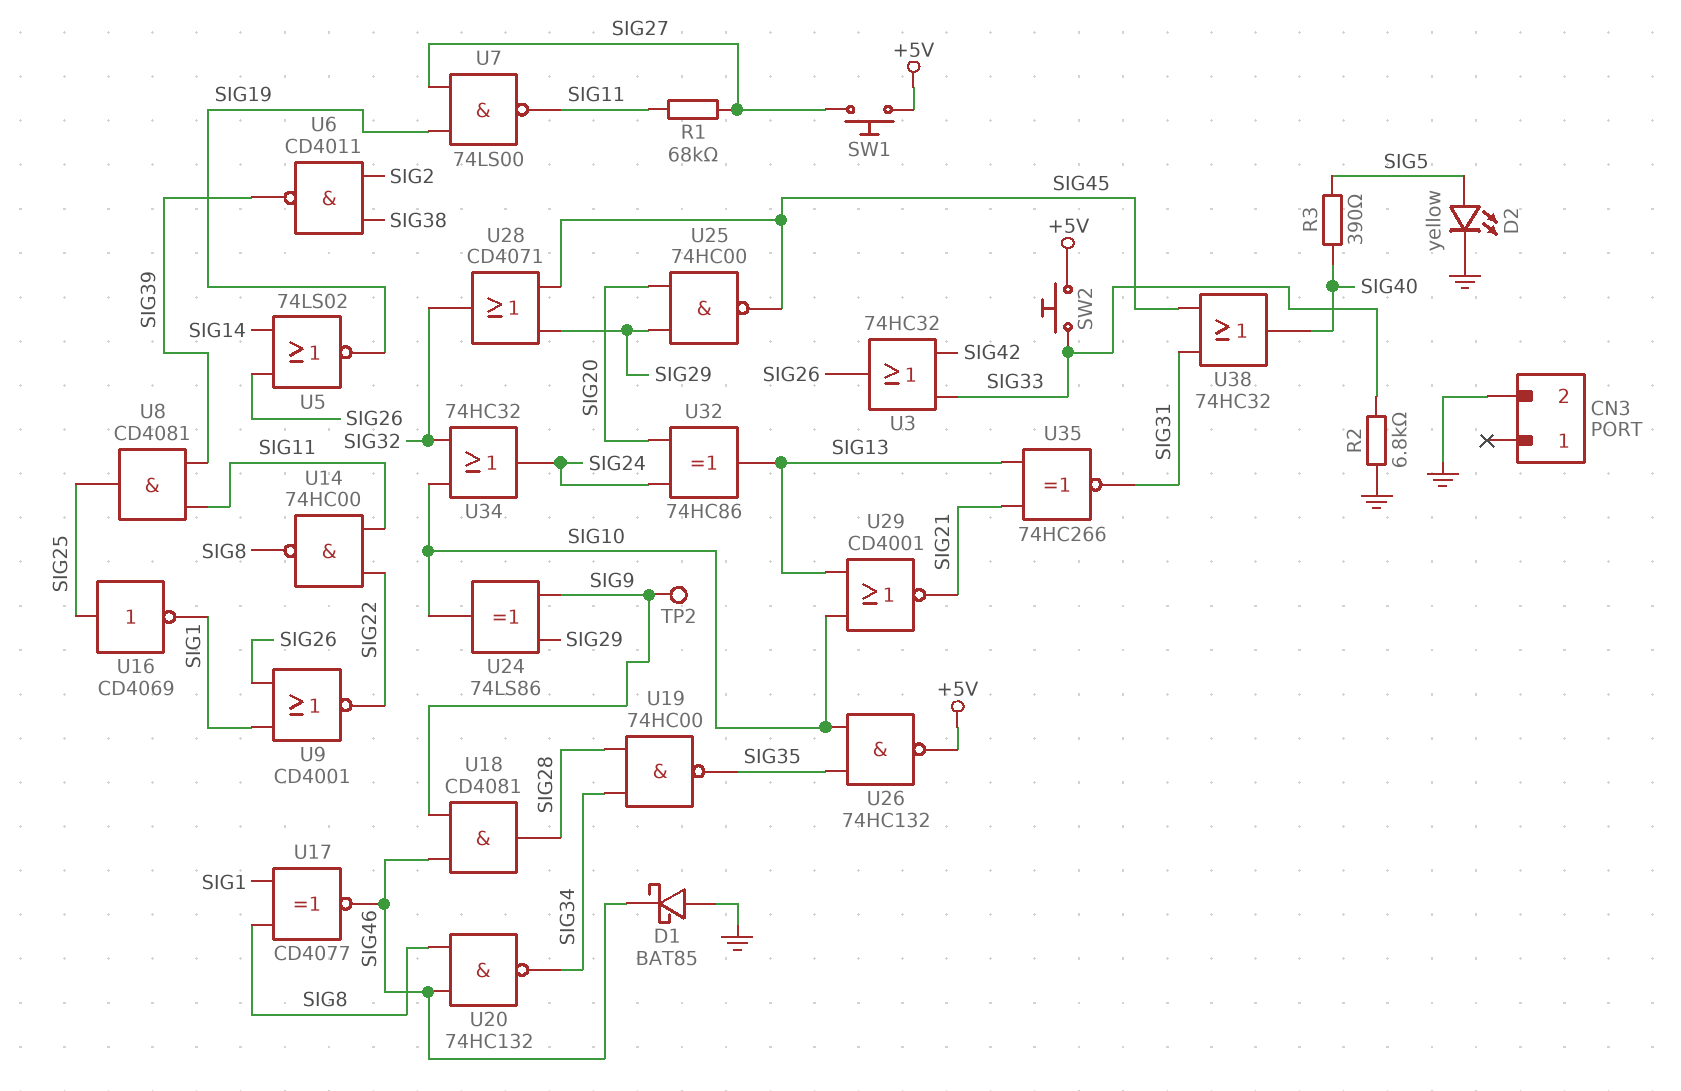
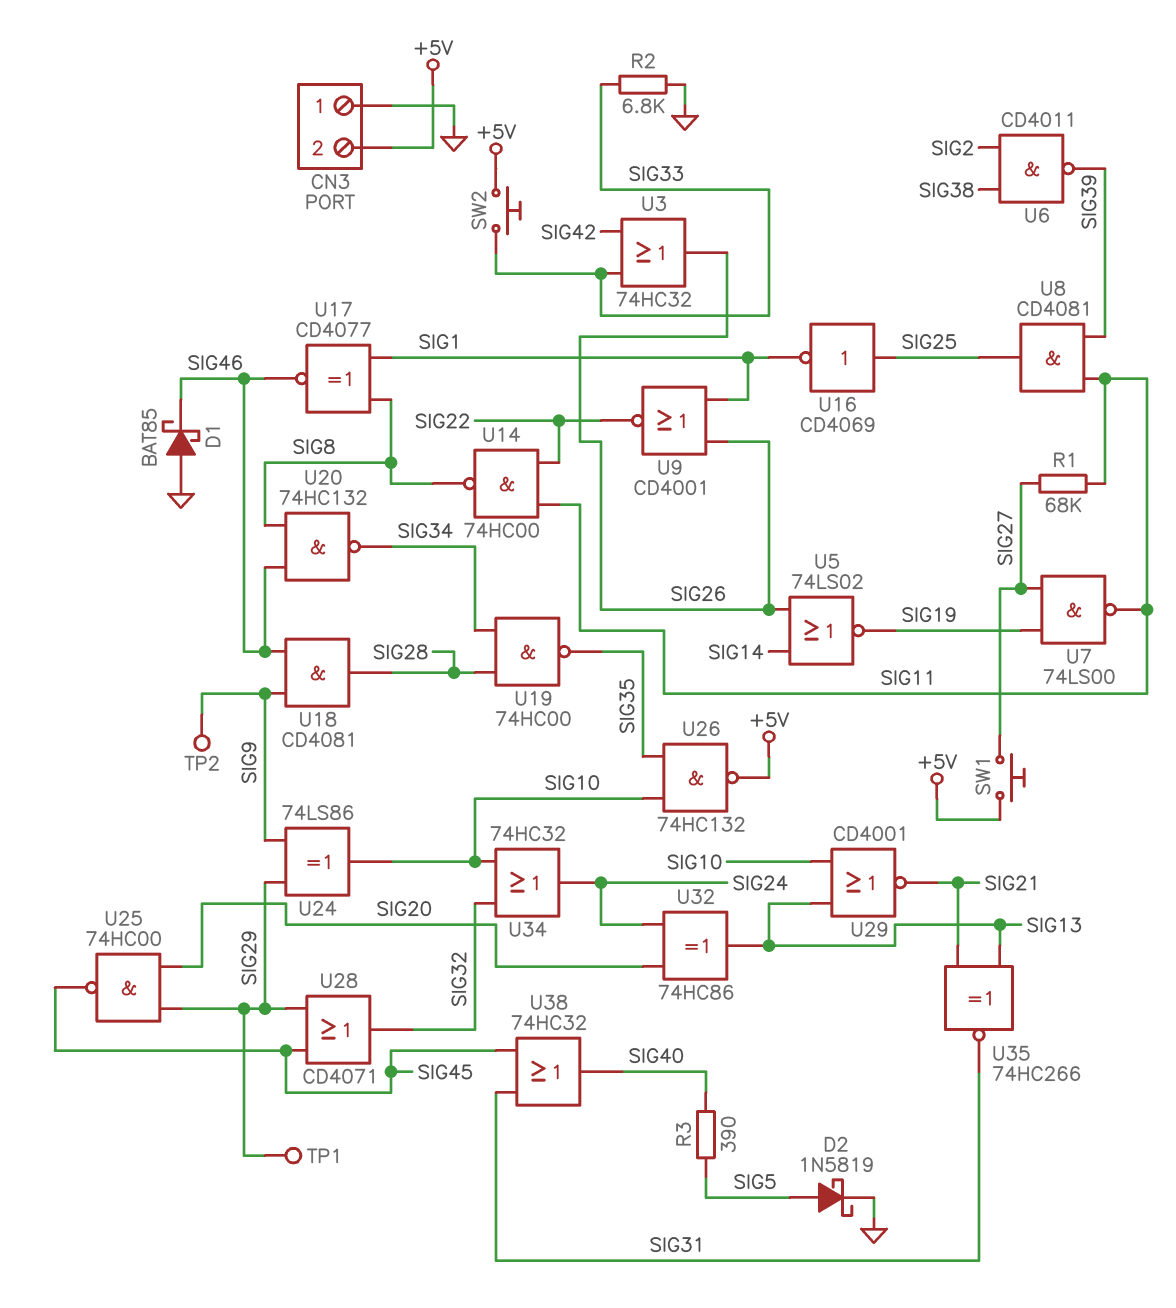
CN3 pin 1: none -> GND
CN3 pin 2: GND -> +5V
D2: LED yellow (A SIG5, K GND) -> schottky 1N5819 (A SIG5, K GND)
TP1: none -> test point (SIG29)

